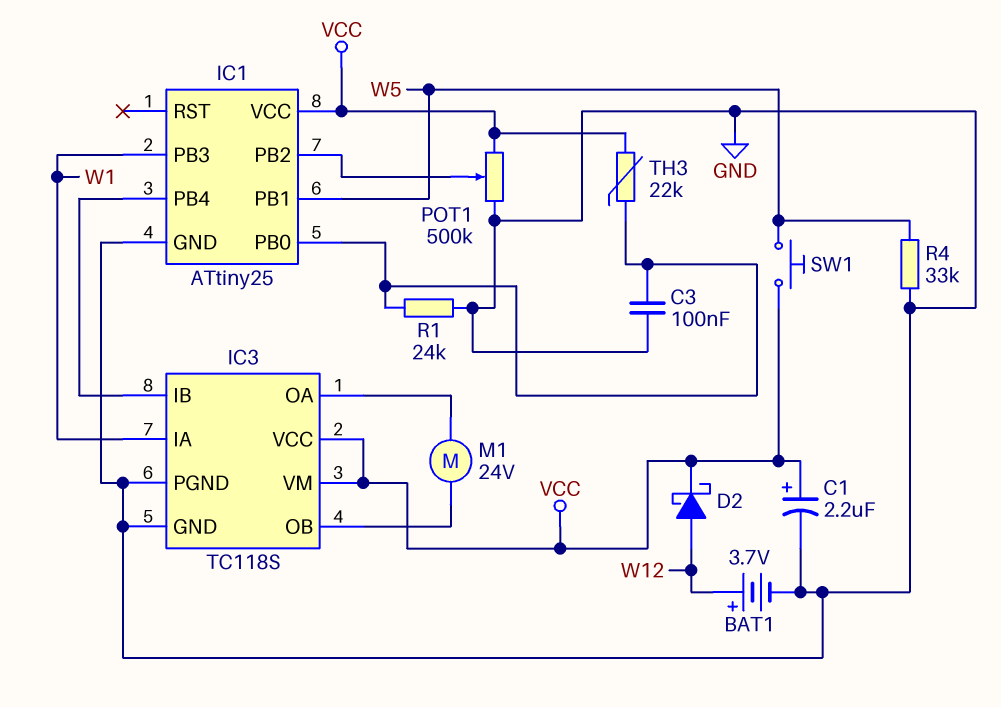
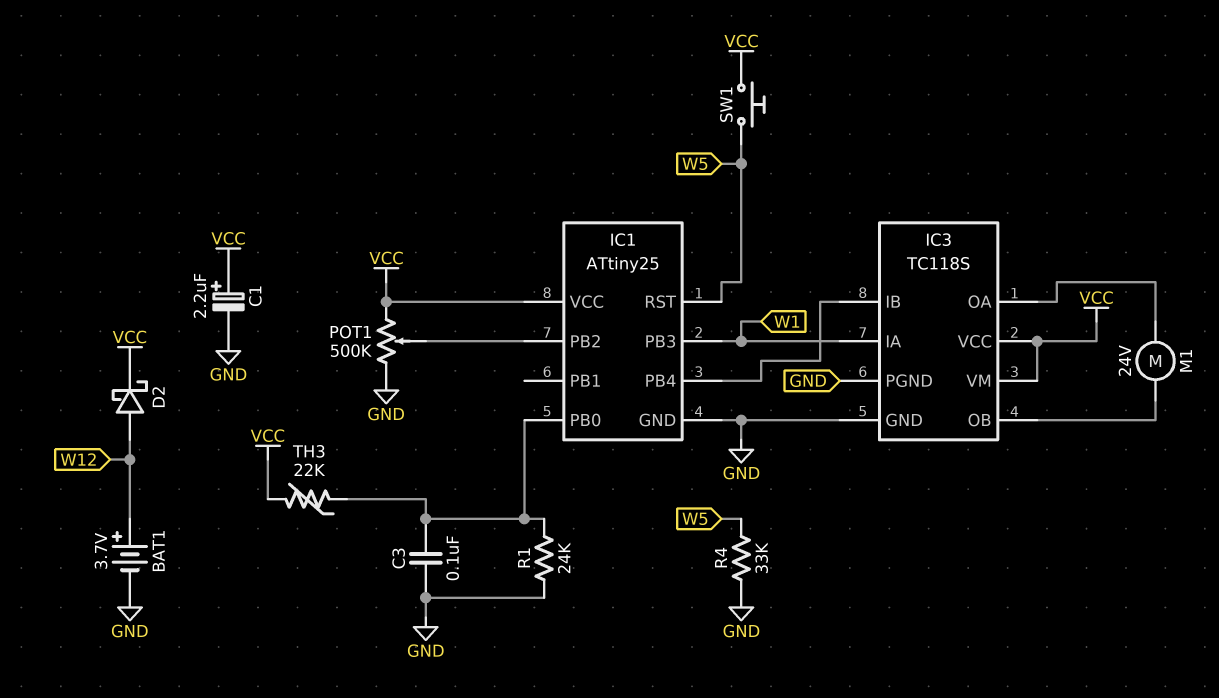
IC1 pin PB1: W5 -> none
IC1 pin RST: none -> W5

